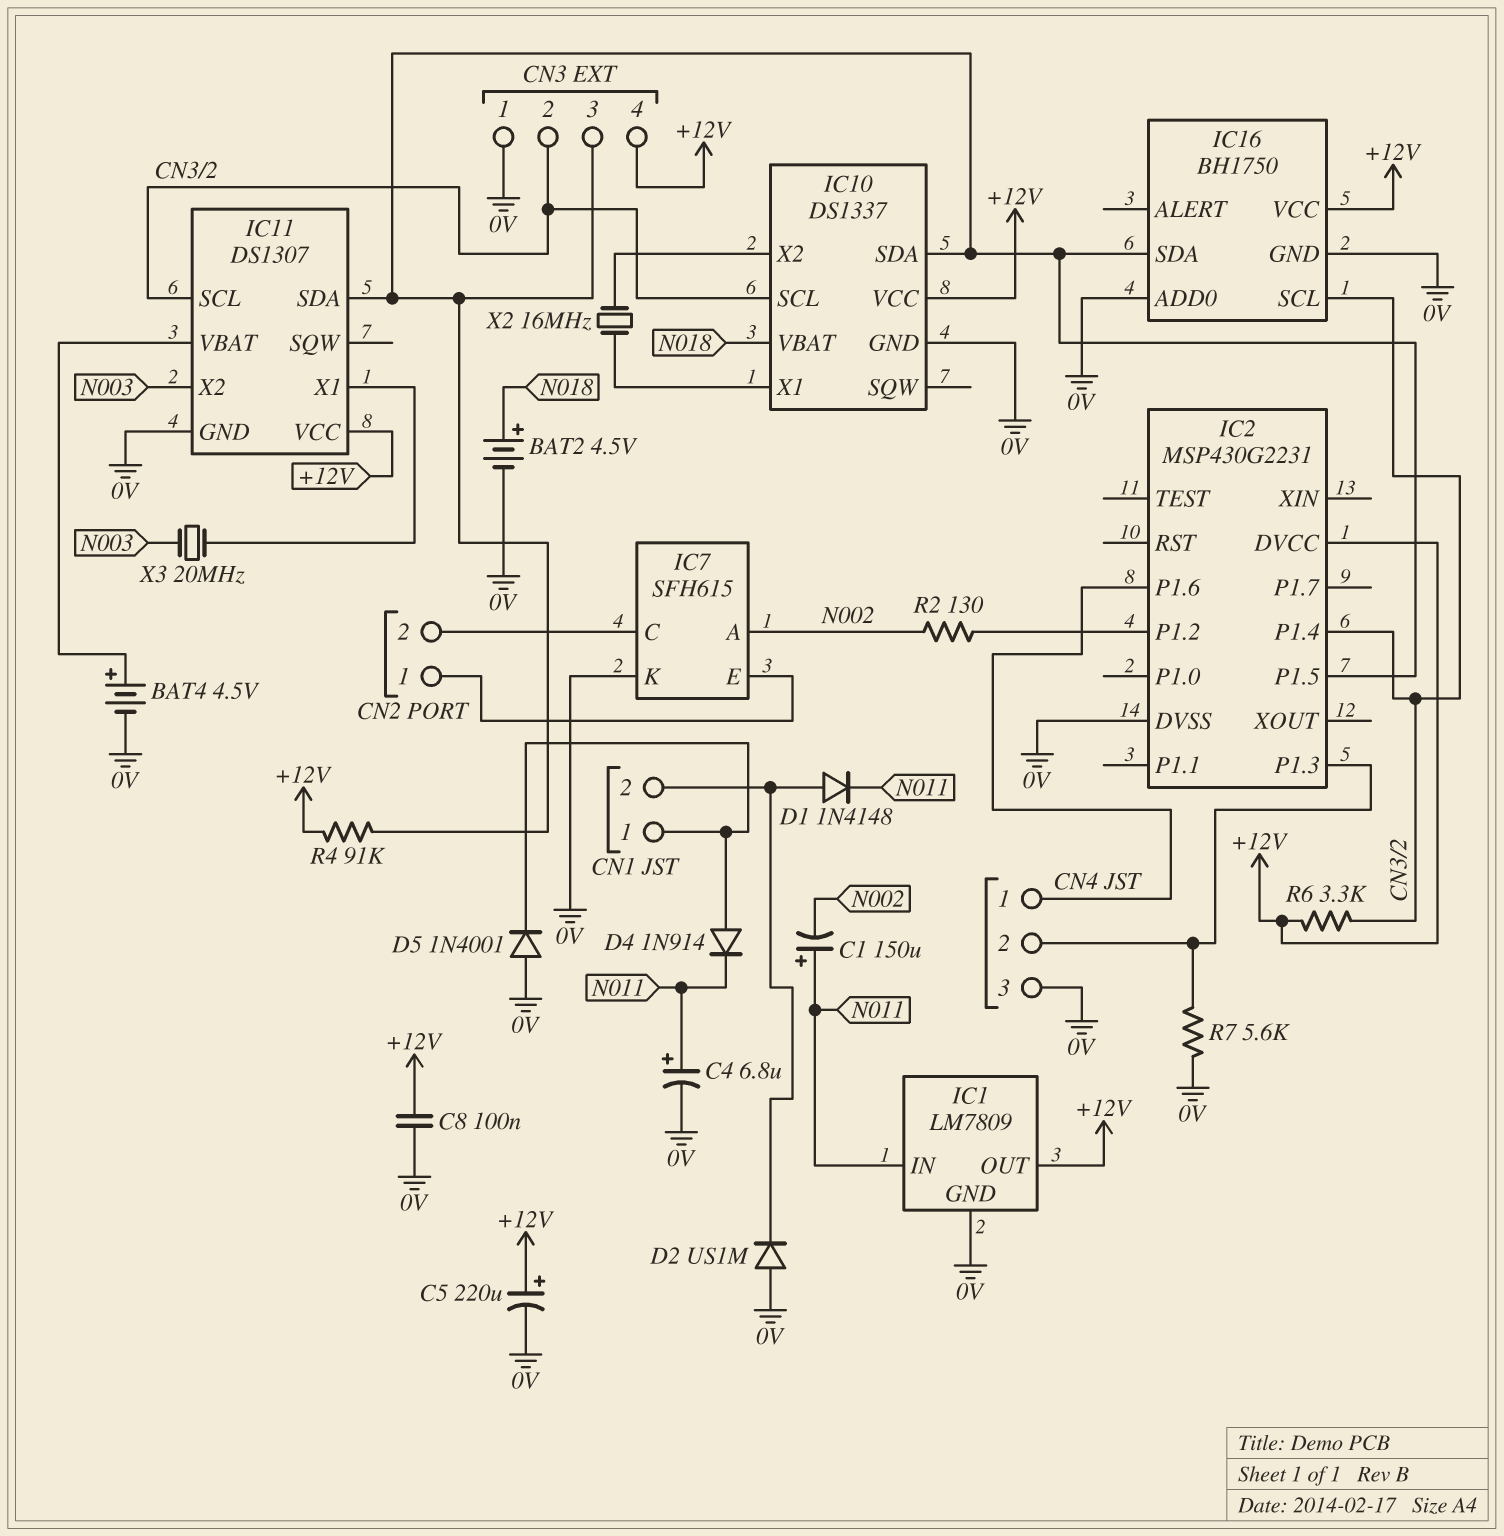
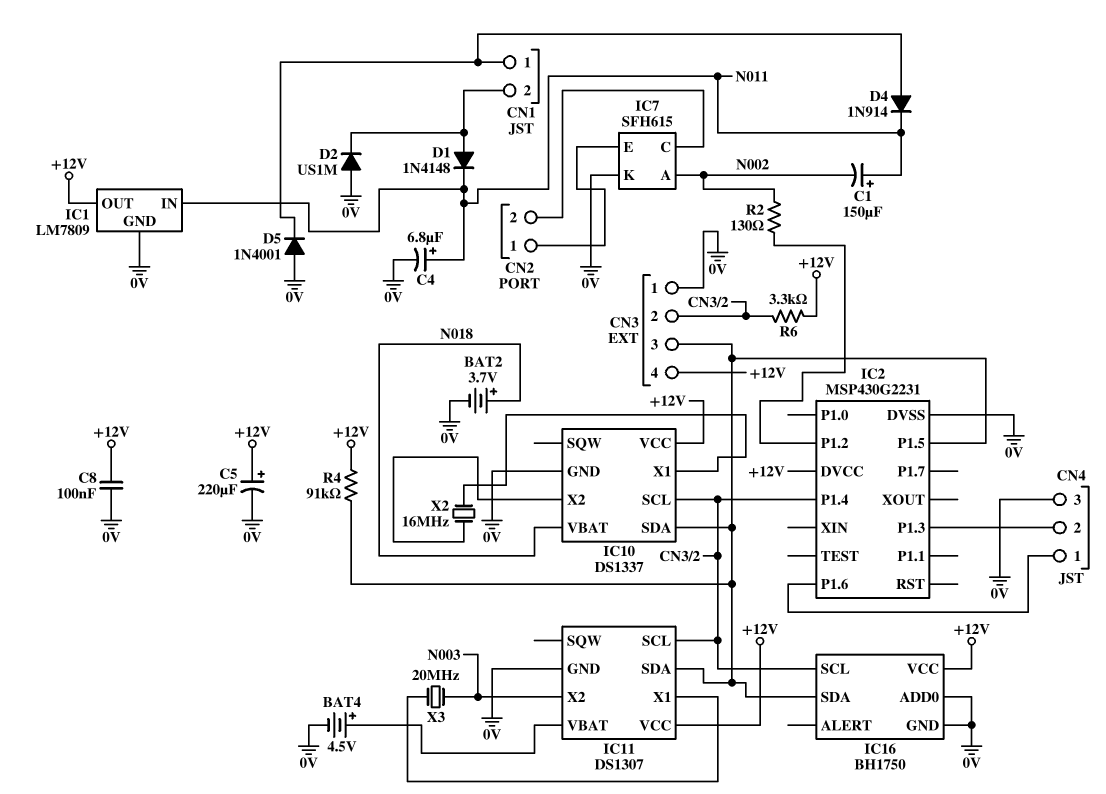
BAT2: 4.5V (plus N018, minus 0V) -> 3.7V (plus N018, minus 0V)
R7: 5.6k (0V, CN4/2) -> none

